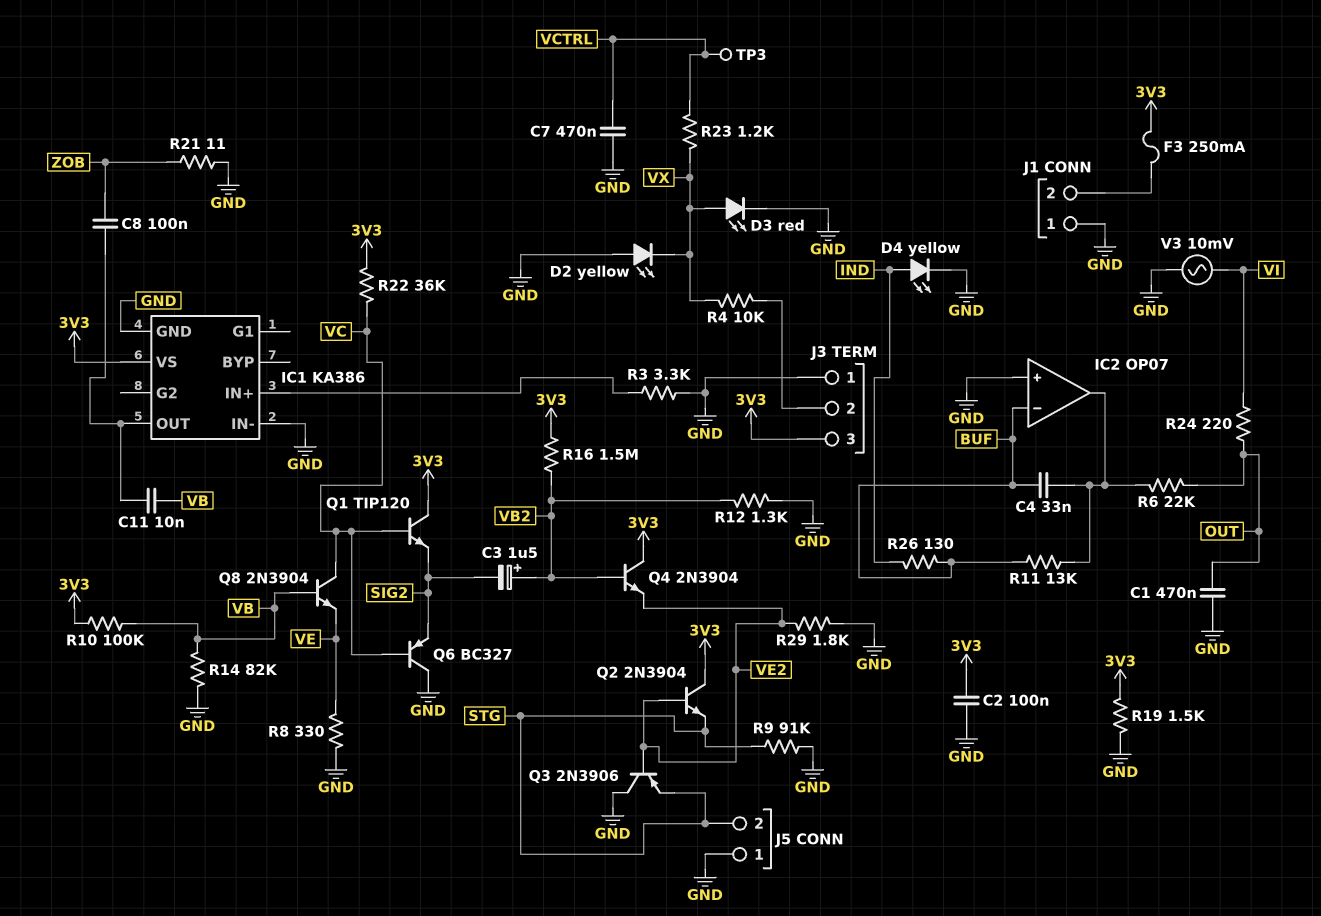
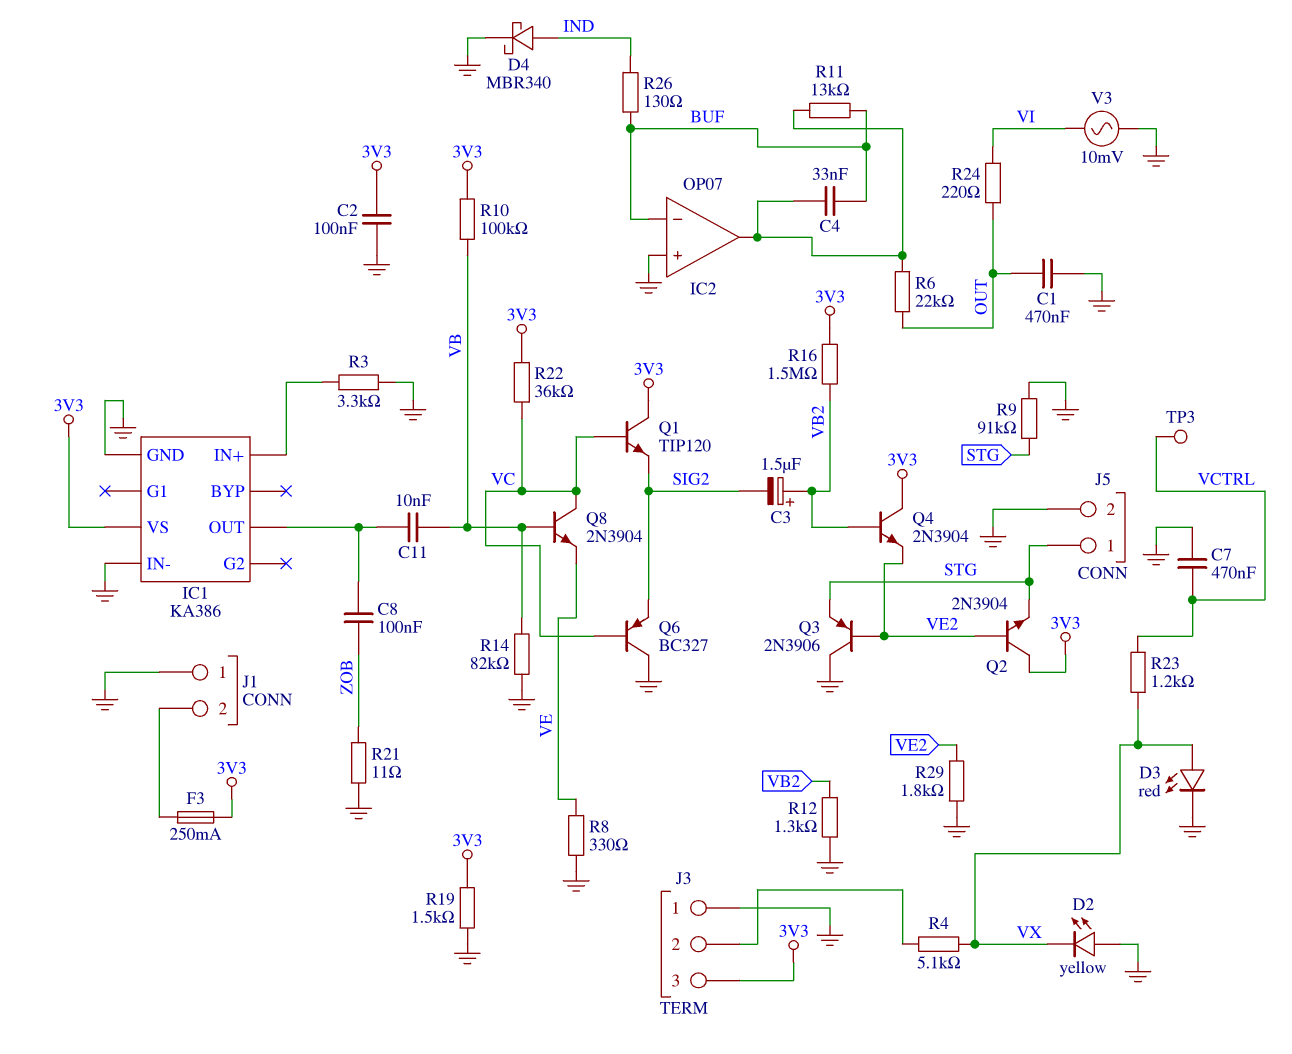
D4: LED yellow (A IND, K GND) -> schottky MBR340 (A IND, K GND)
J5 pin 1: GND -> STG
J5 pin 2: STG -> GND
R4: 10k (J3/2, VX) -> 5.1k (J3/2, VX)

